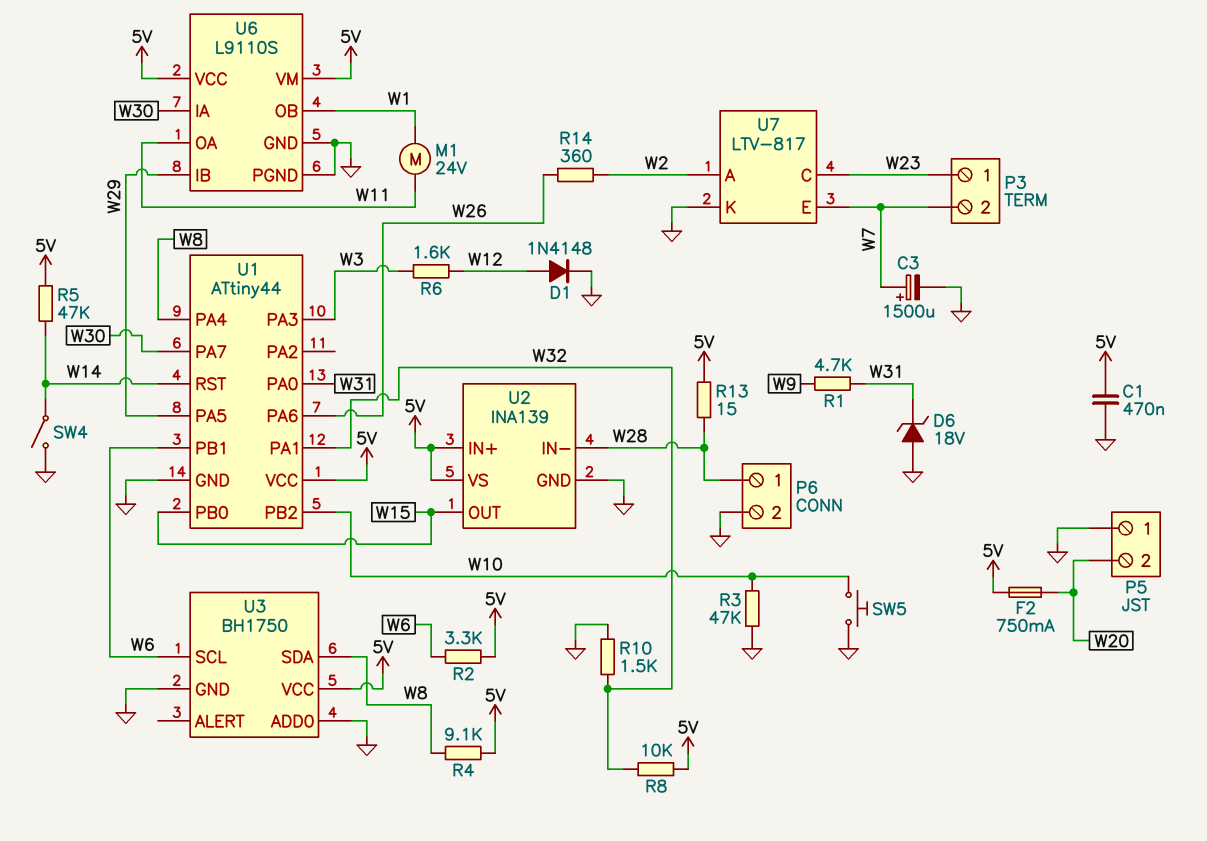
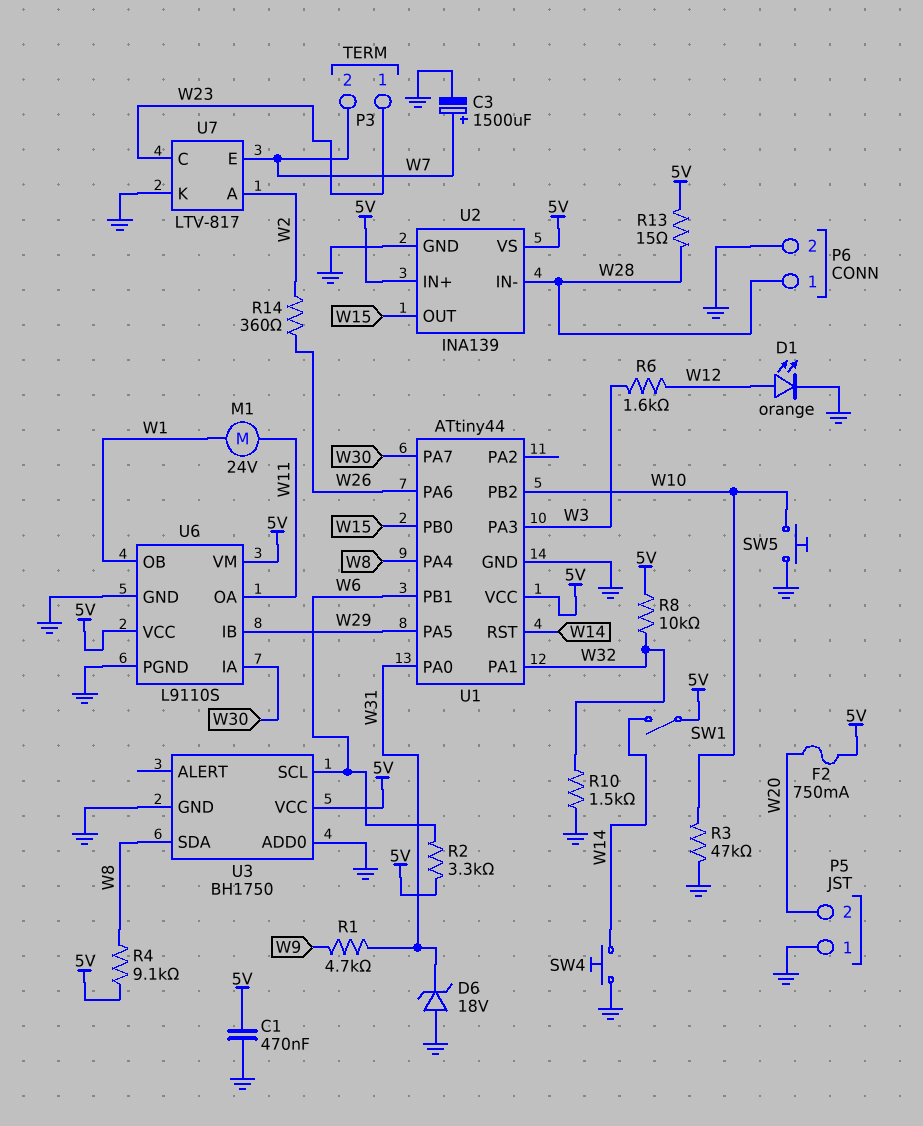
D1: diode 1N4148 (A W12, K GND) -> LED orange (A W12, K GND)
R5: 47k (5V, W14) -> none
SW1: none -> switch (5V, W14)
SW4: switch (GND, W14) -> button (GND, W14)

